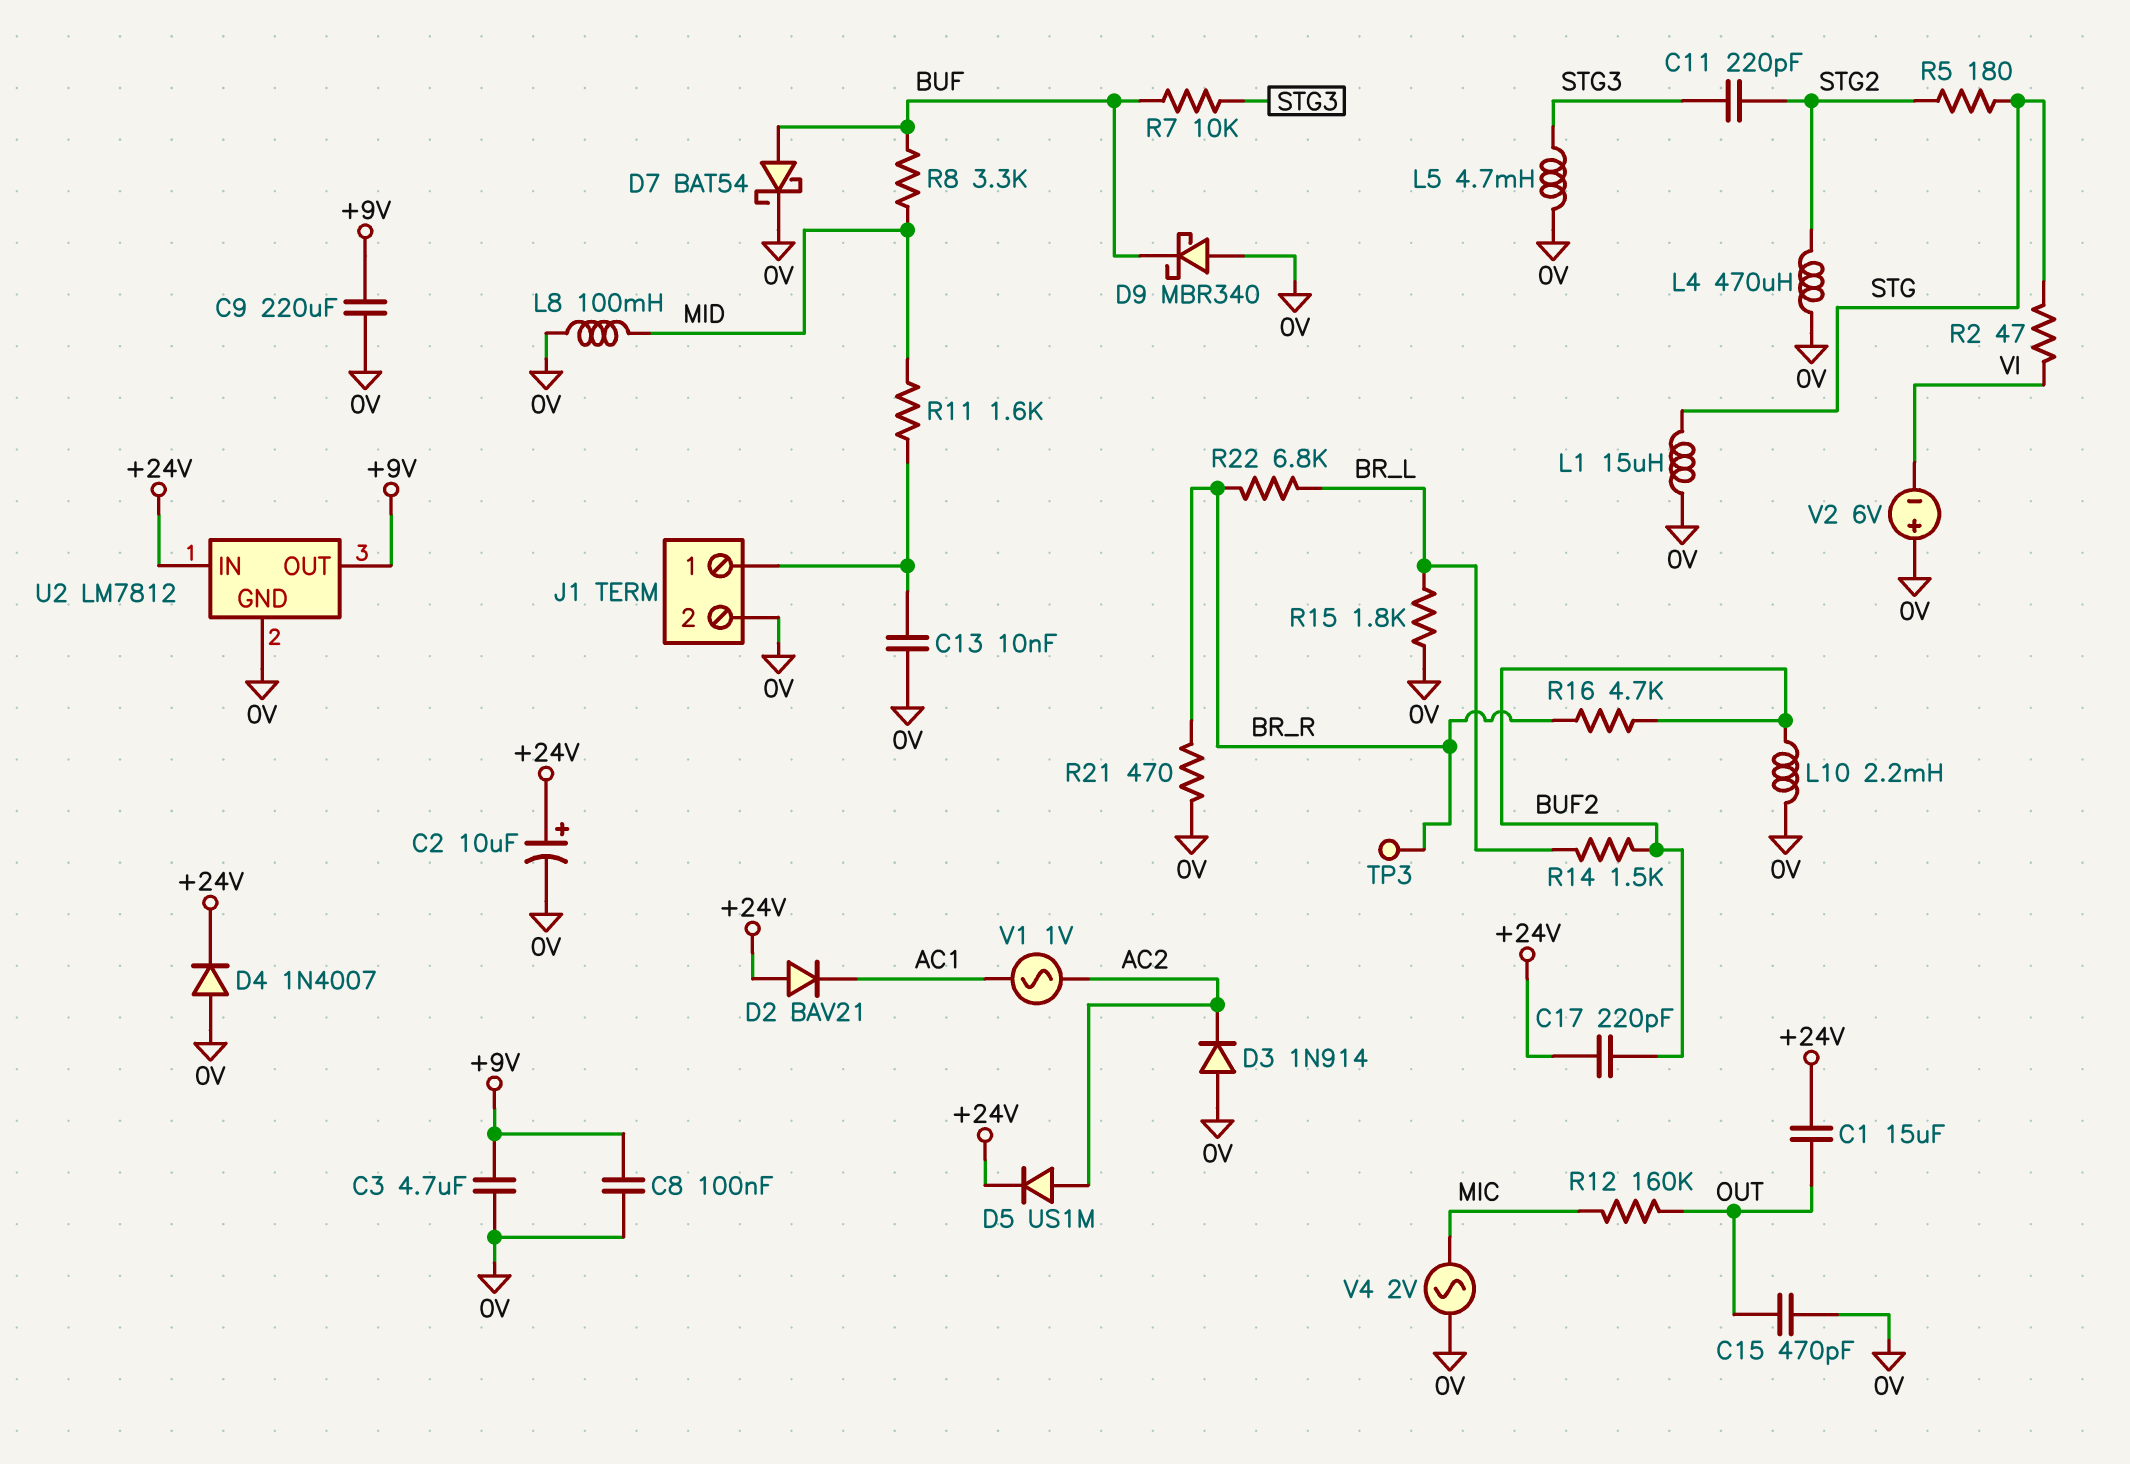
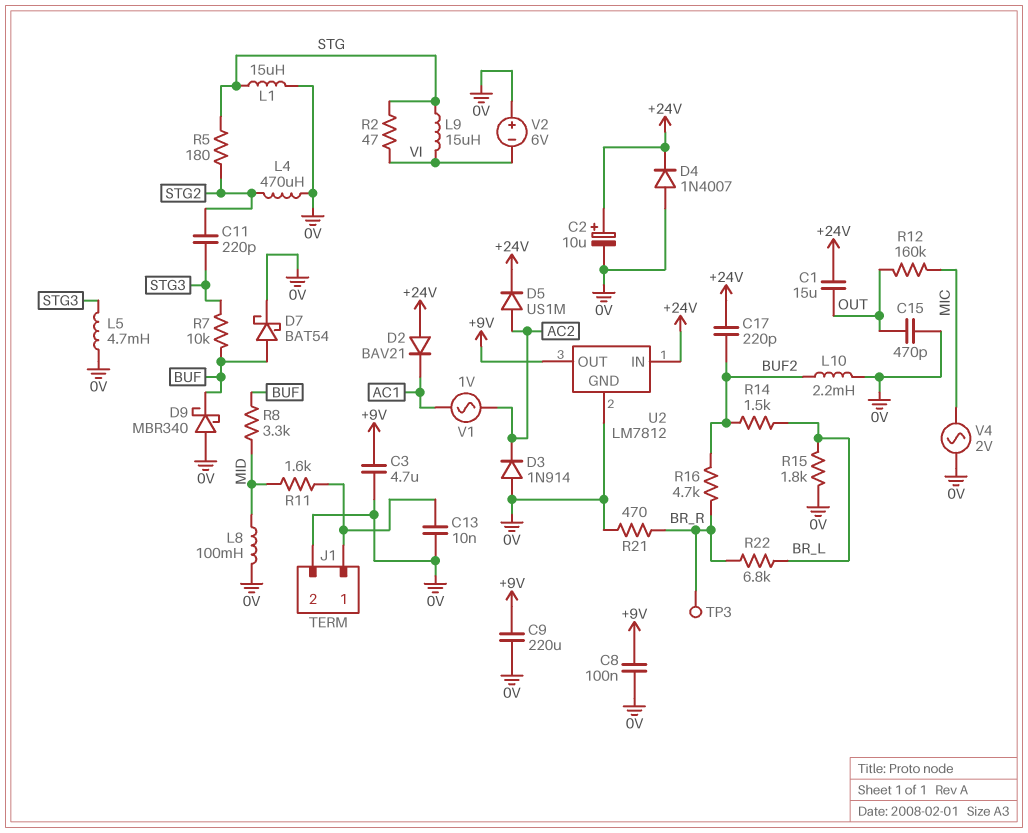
L9: none -> 15uH (STG, VI)

